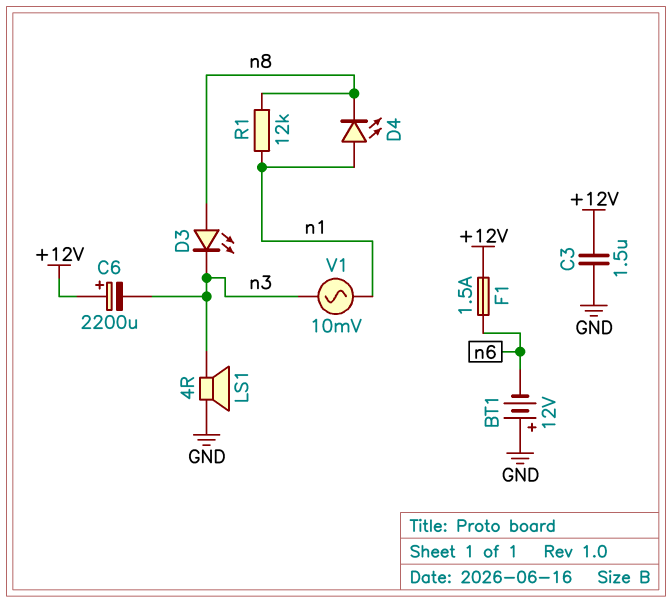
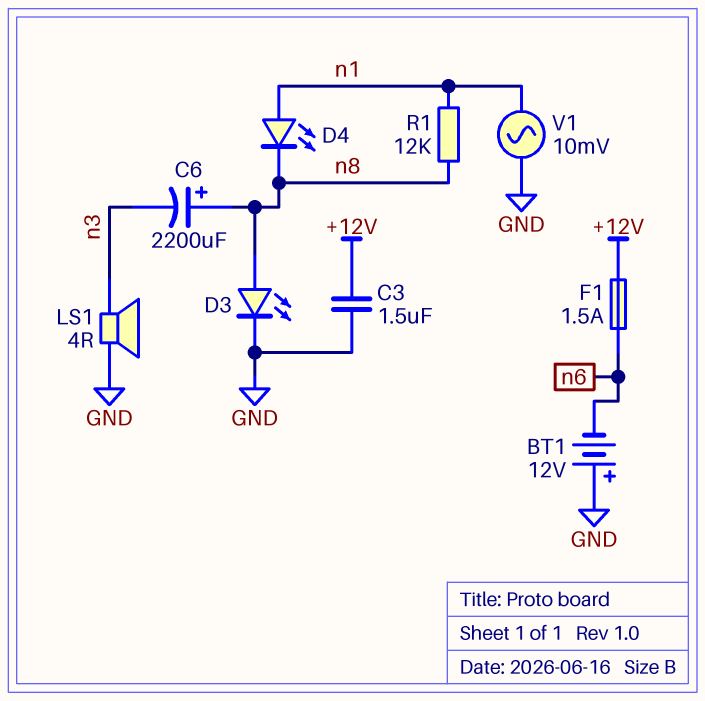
C6: 2200uF (plus +12V, minus n3) -> 2200uF (plus n8, minus n3)
D3: LED (A n8, K n3) -> LED (A n8, K GND)
V1: AC 10mV (n1, n3) -> AC 10mV (GND, n1)

